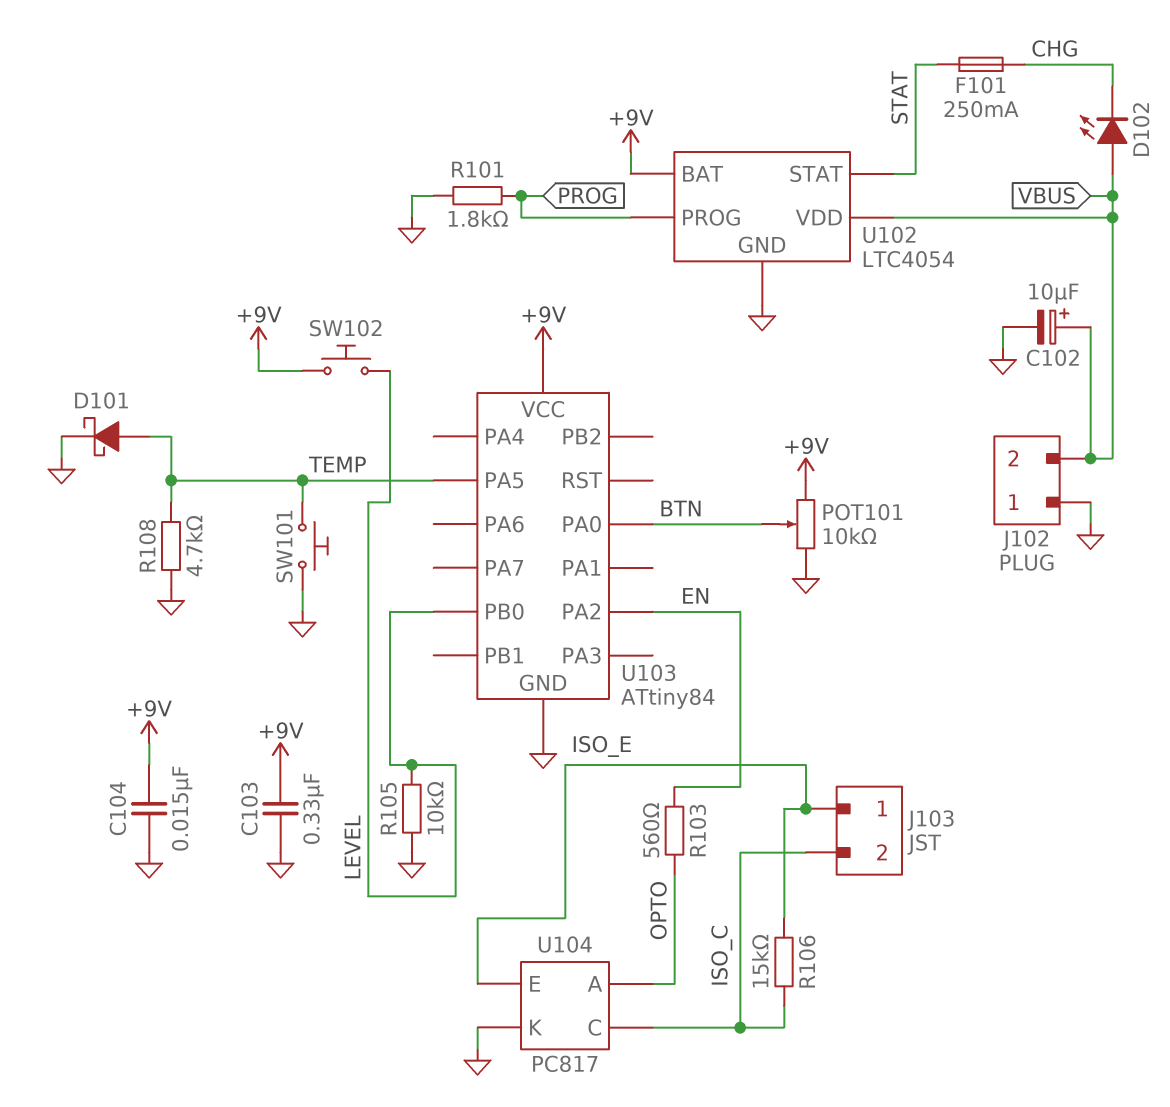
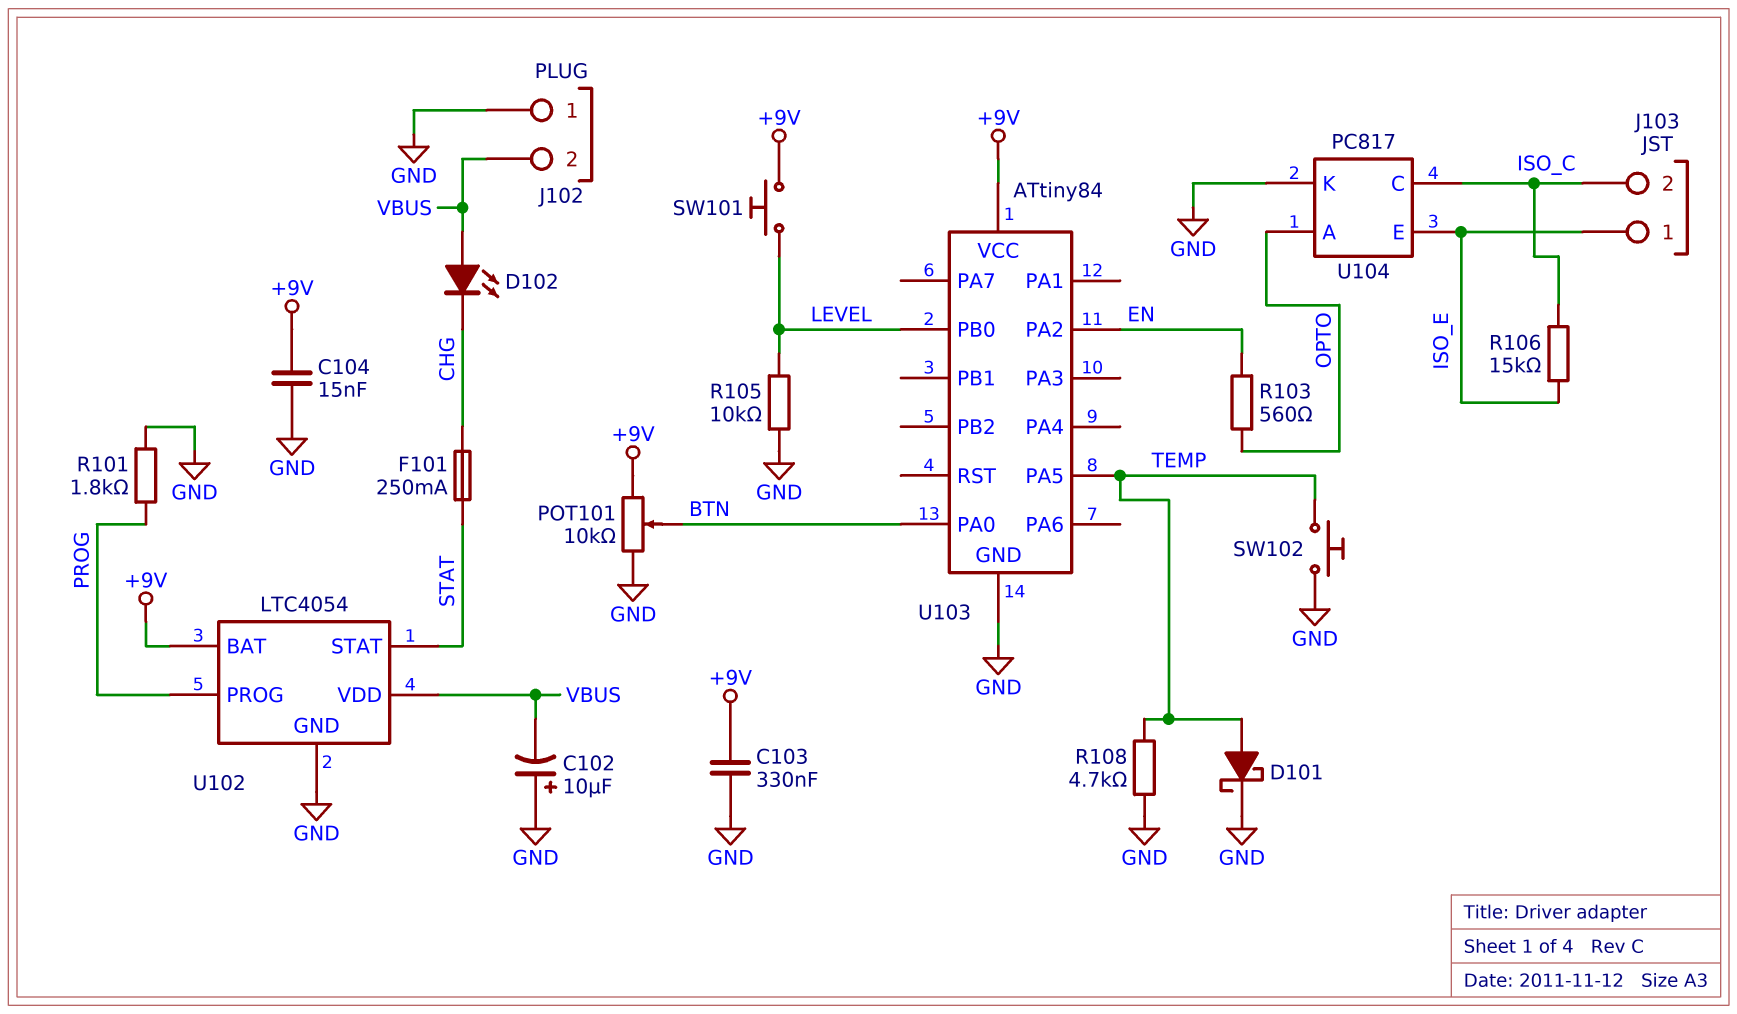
C102: 10uF (plus VBUS, minus GND) -> 10uF (plus GND, minus VBUS)
SW101: button (GND, TEMP) -> button (+9V, LEVEL)
SW102: button (+9V, LEVEL) -> button (GND, TEMP)

